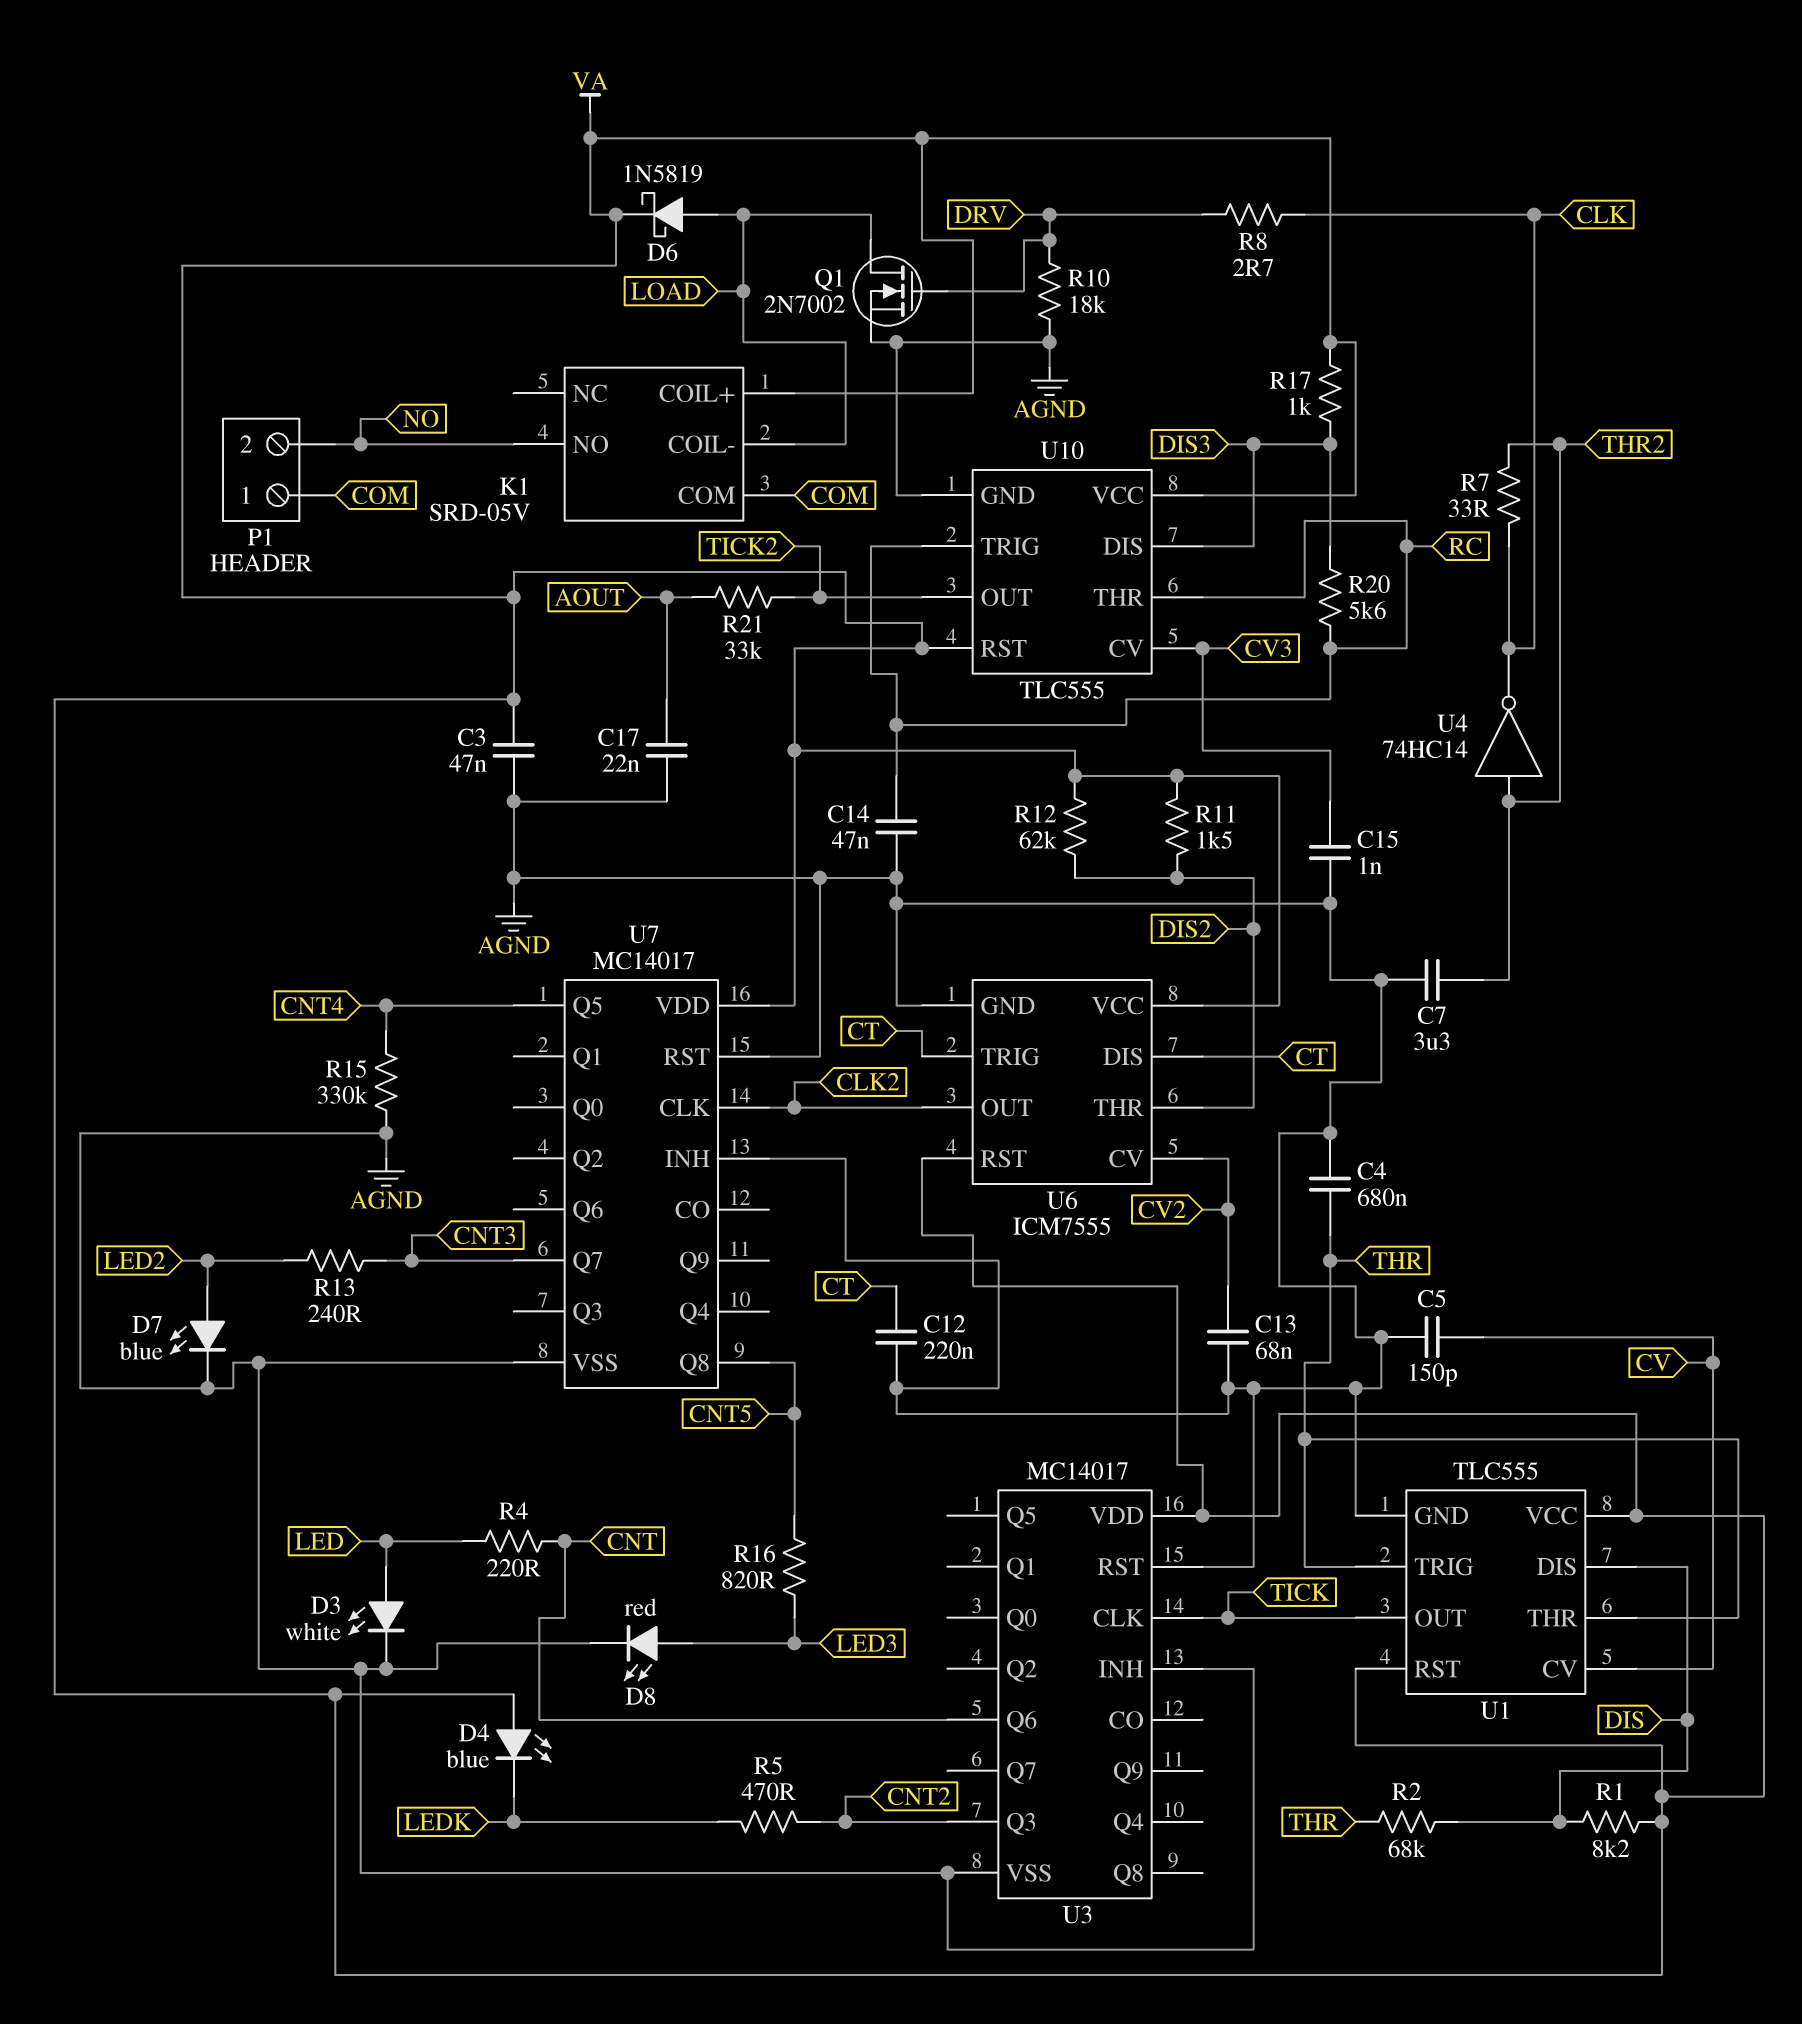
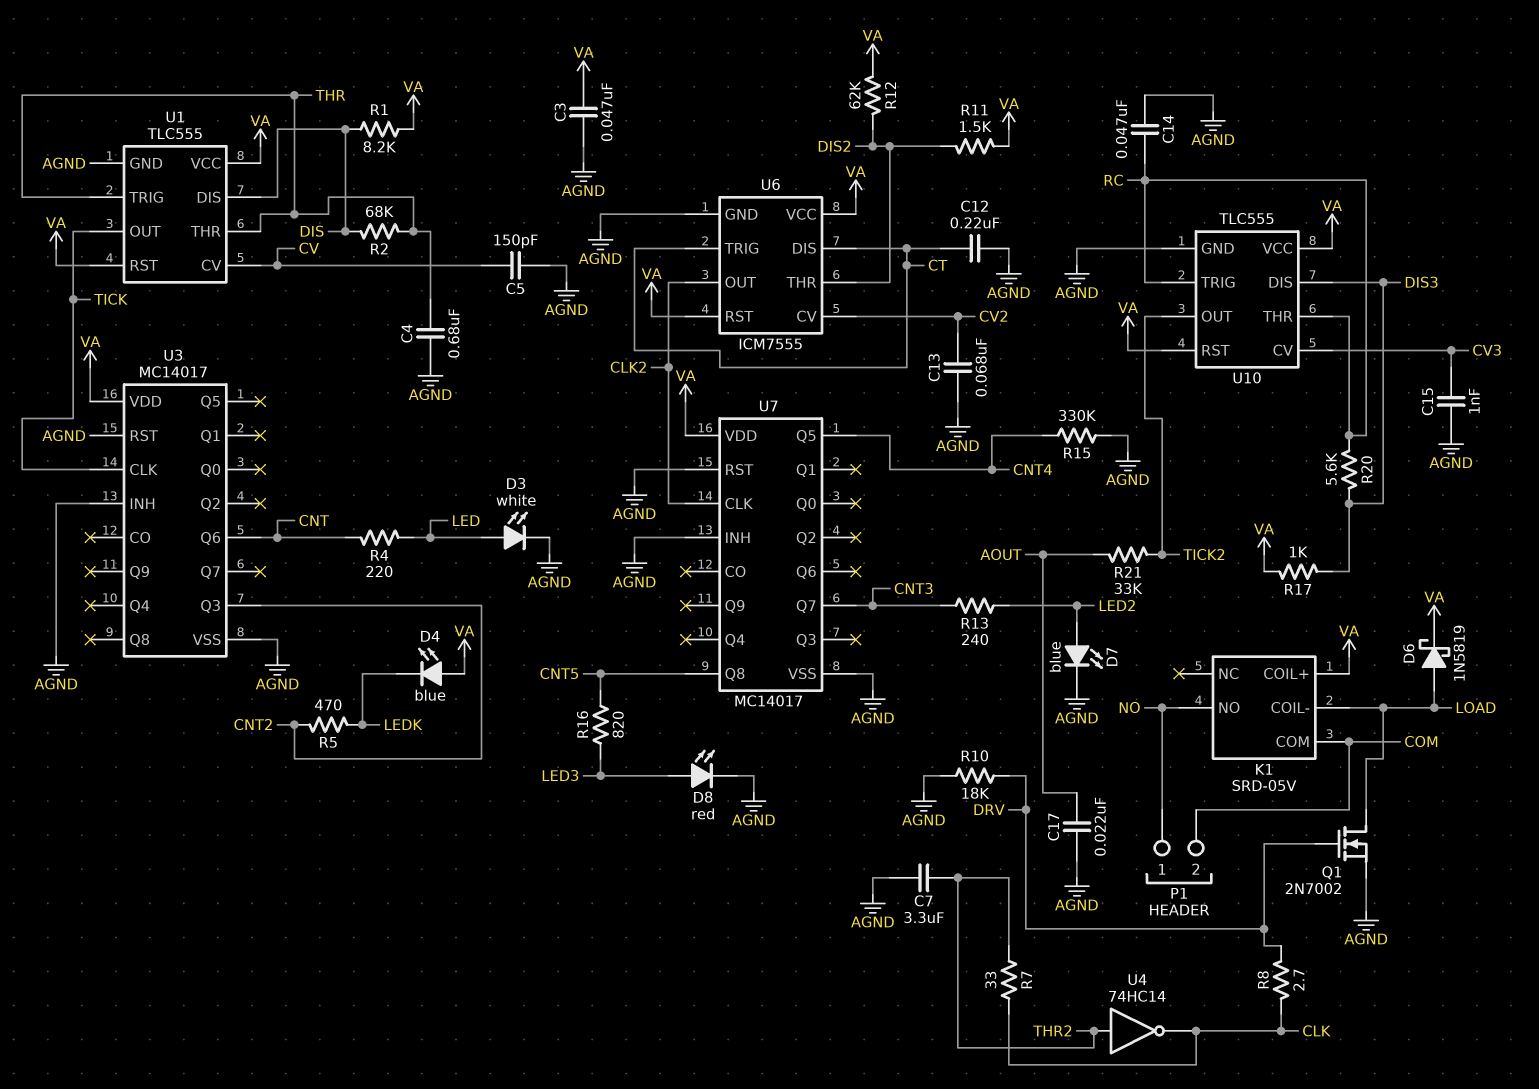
P1 pin 1: COM -> NO
P1 pin 2: NO -> COM

